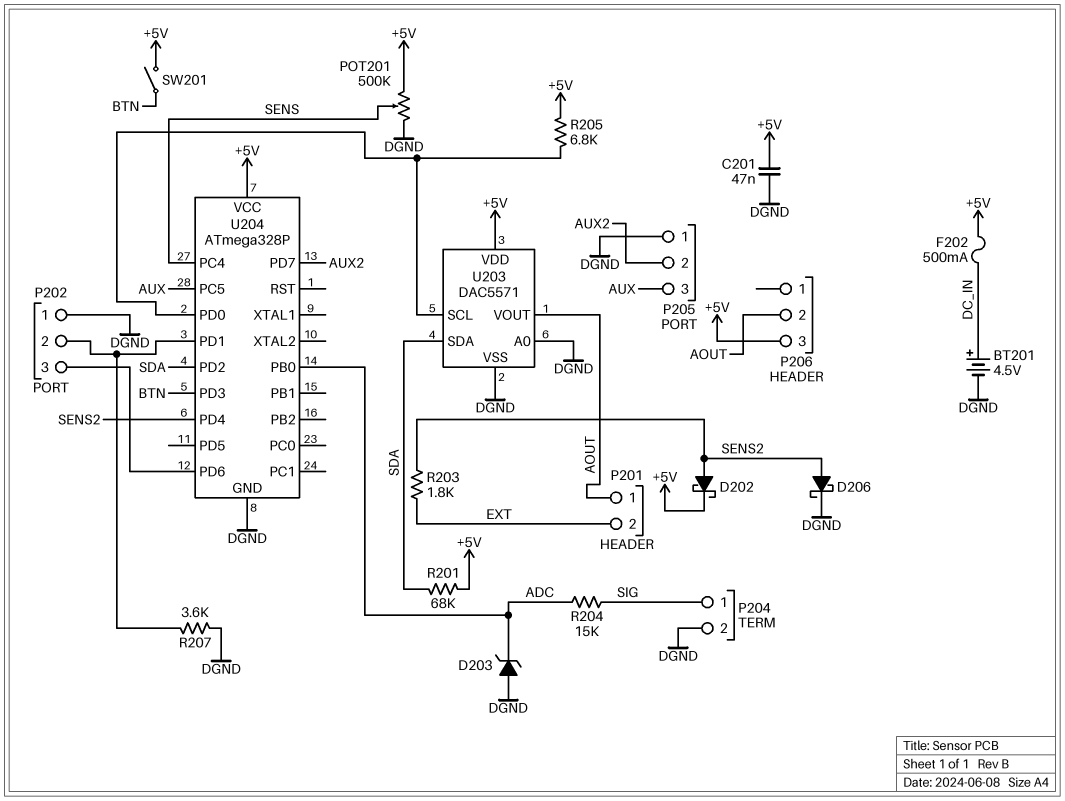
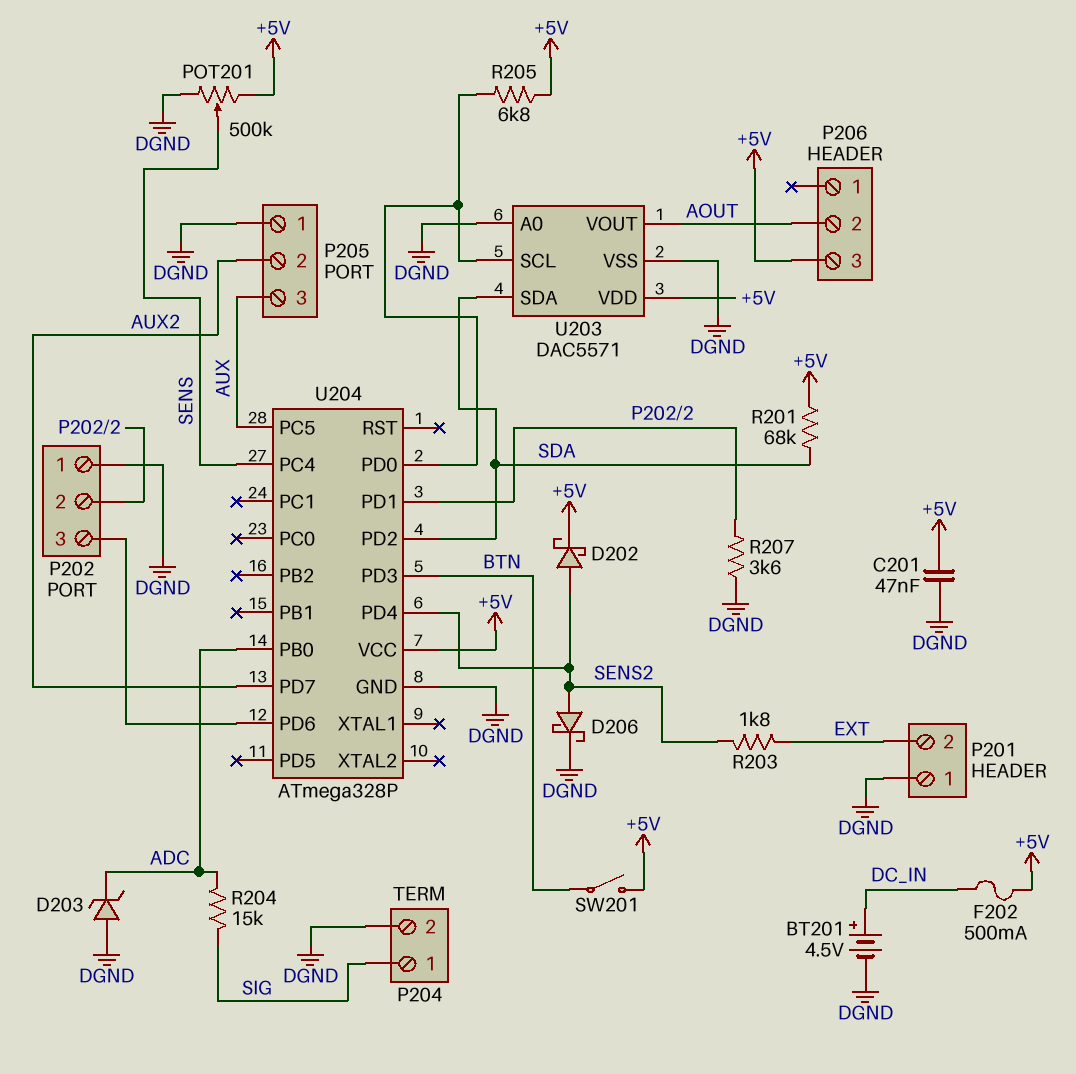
P201 pin 1: AOUT -> DGND

